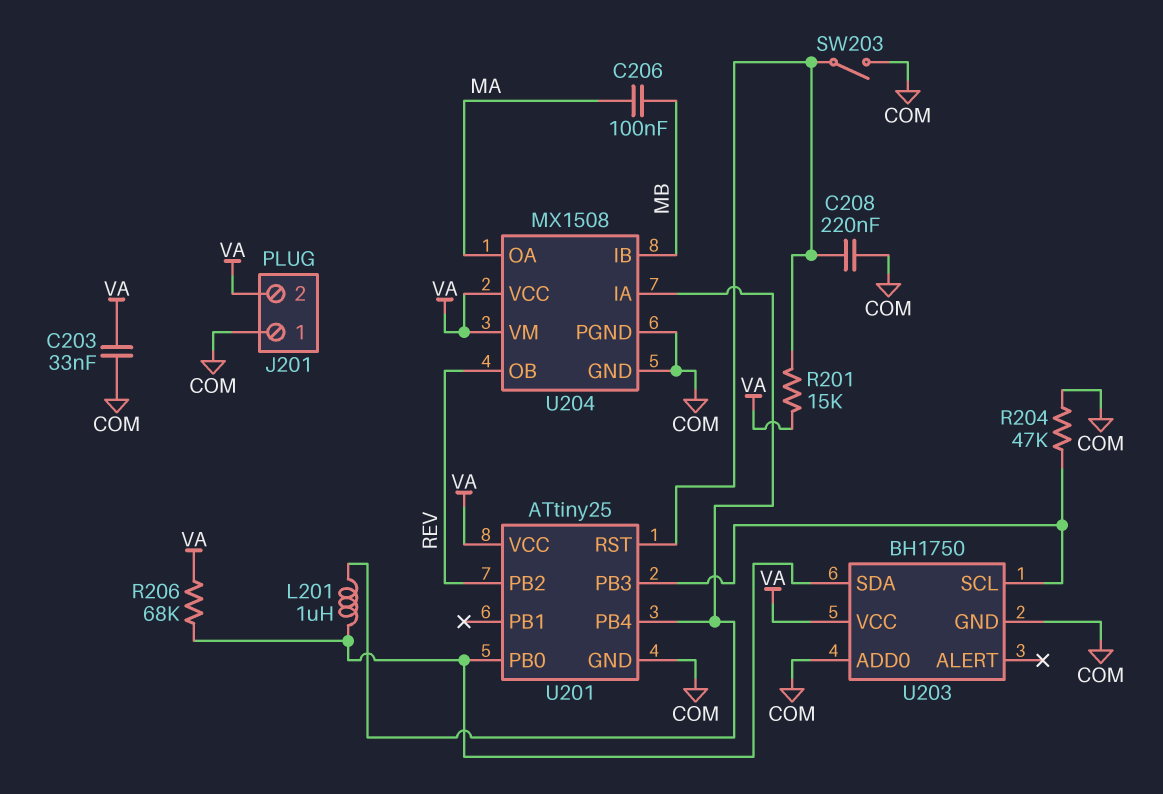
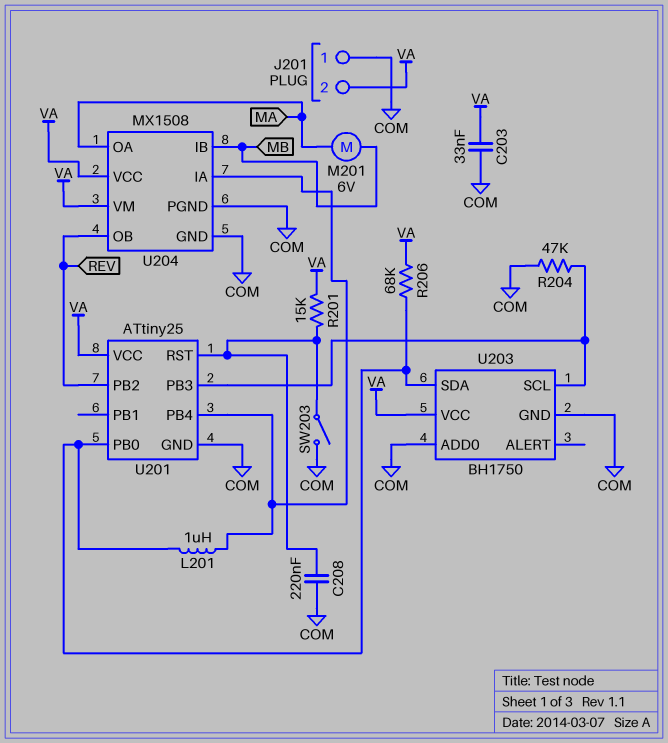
C206: 100nF (MA, MB) -> none
M201: none -> motor 6V (MA, MB)

